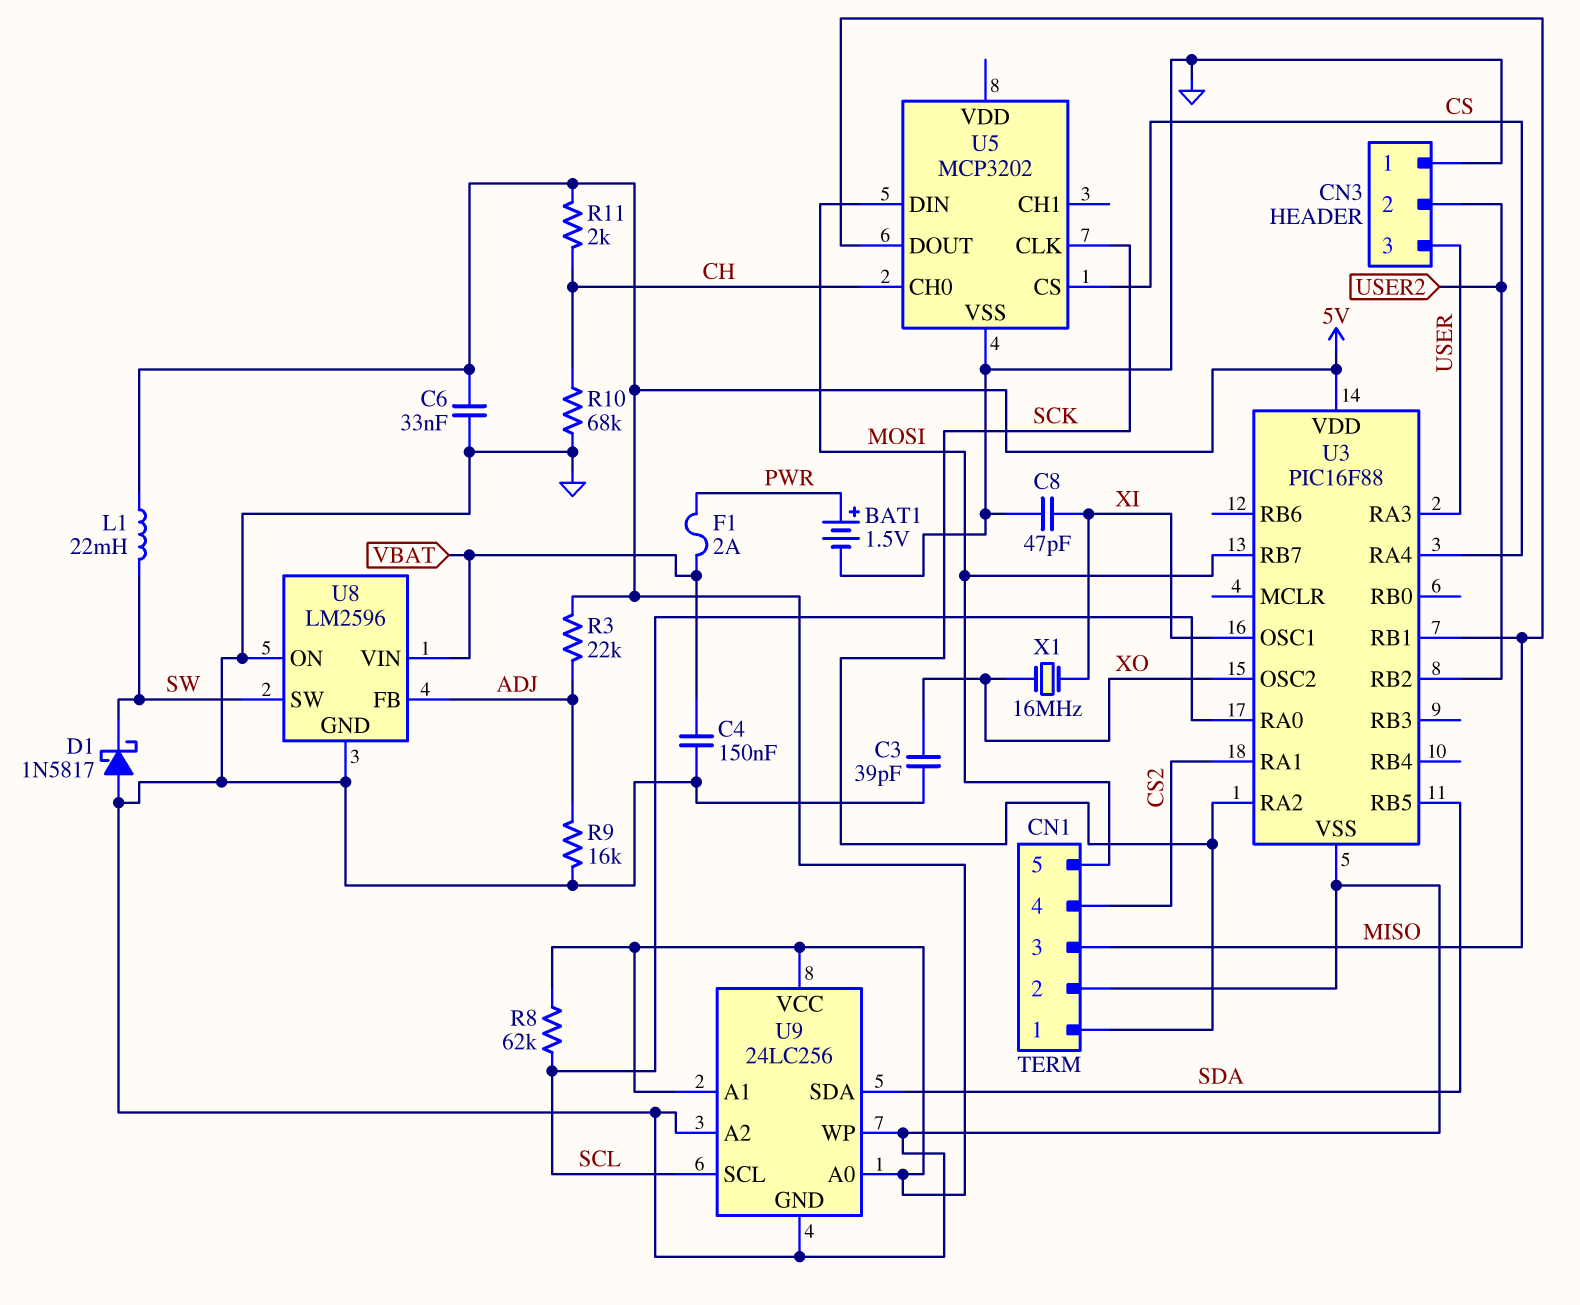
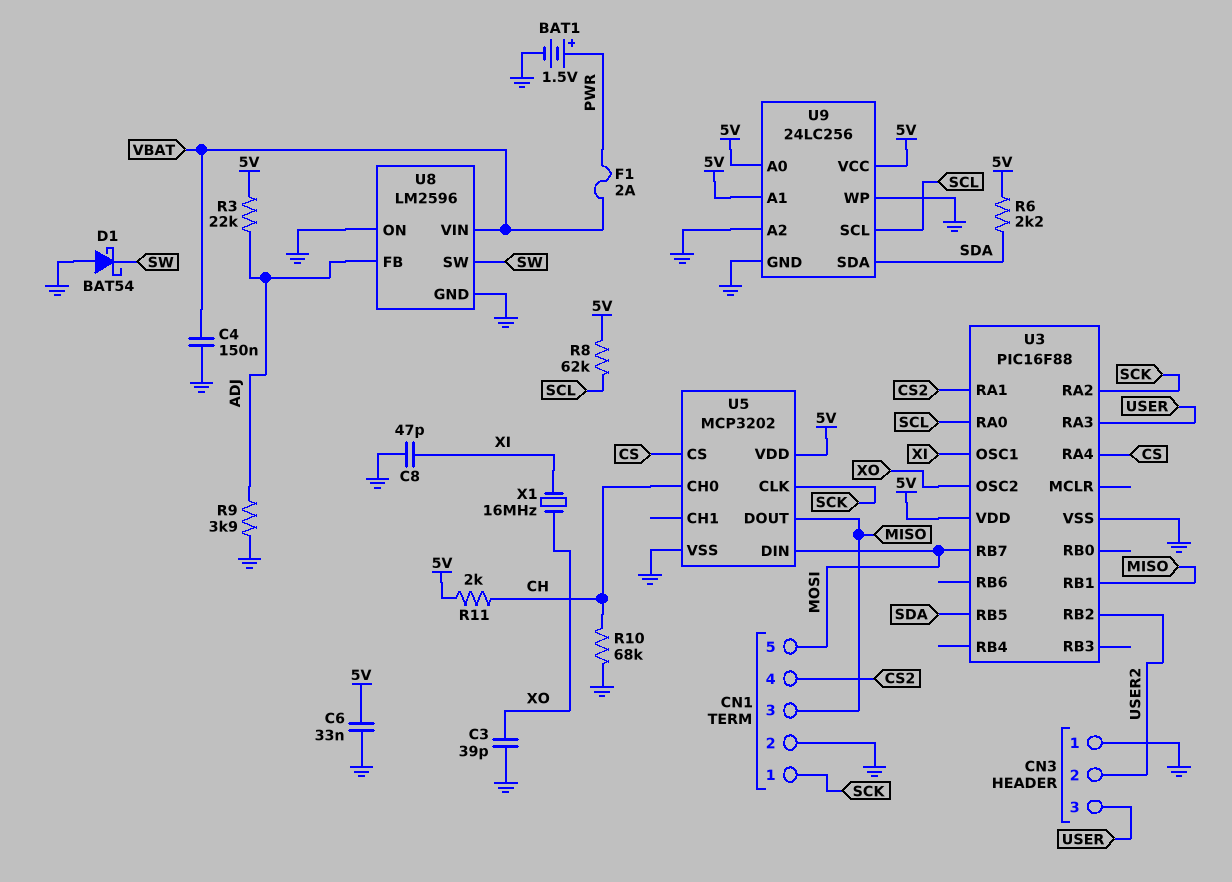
D1: schottky 1N5817 (A GND, K SW) -> schottky BAT54 (A GND, K SW)
L1: 22mH (5V, SW) -> none
R6: none -> 2.2k (5V, SDA)
R9: 16k (ADJ, GND) -> 3.9k (ADJ, GND)
U5 pin VDD: none -> 5V

